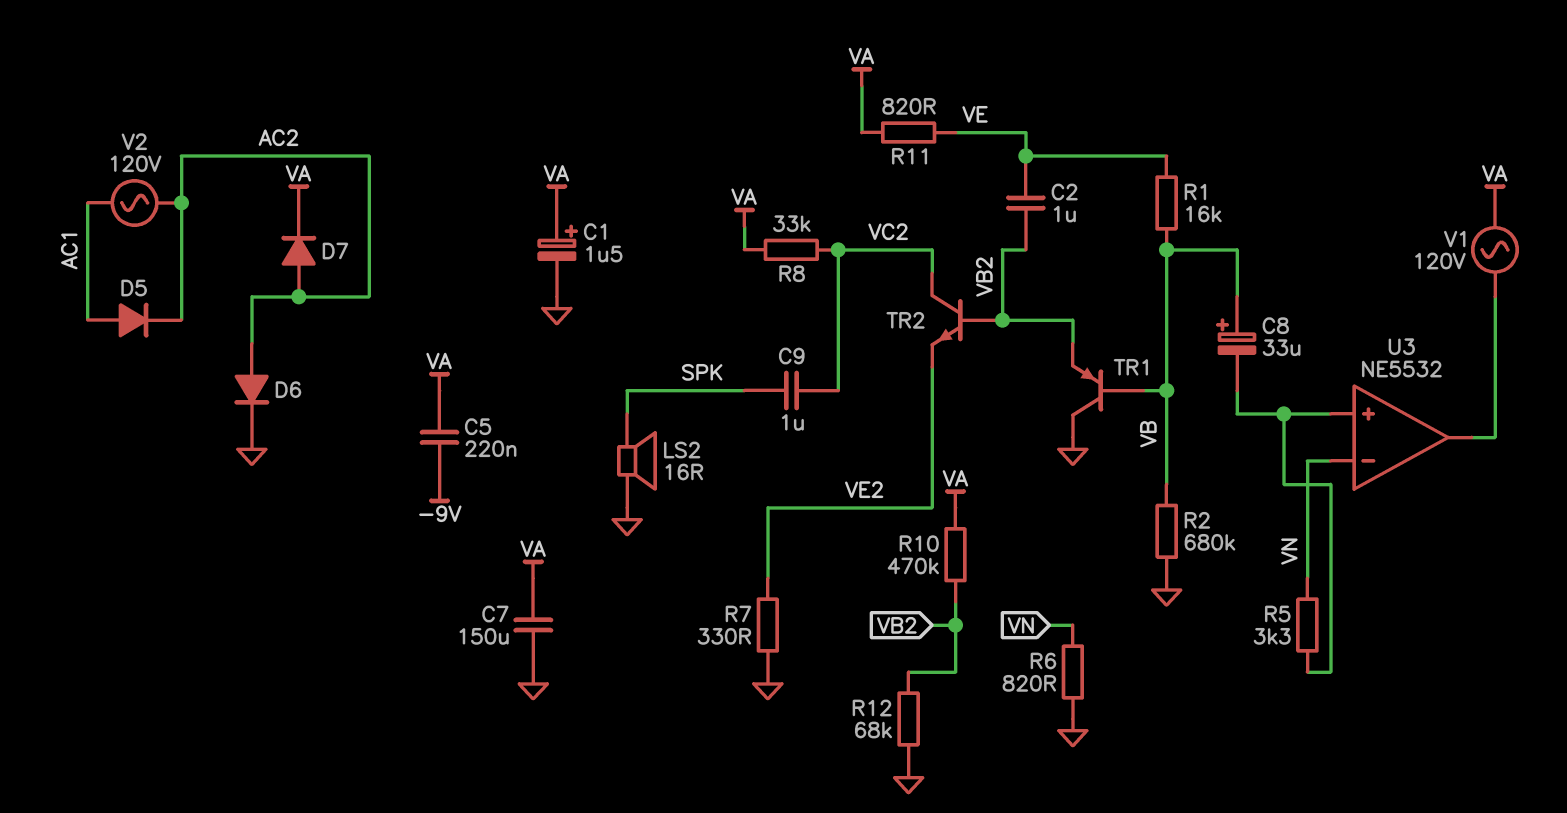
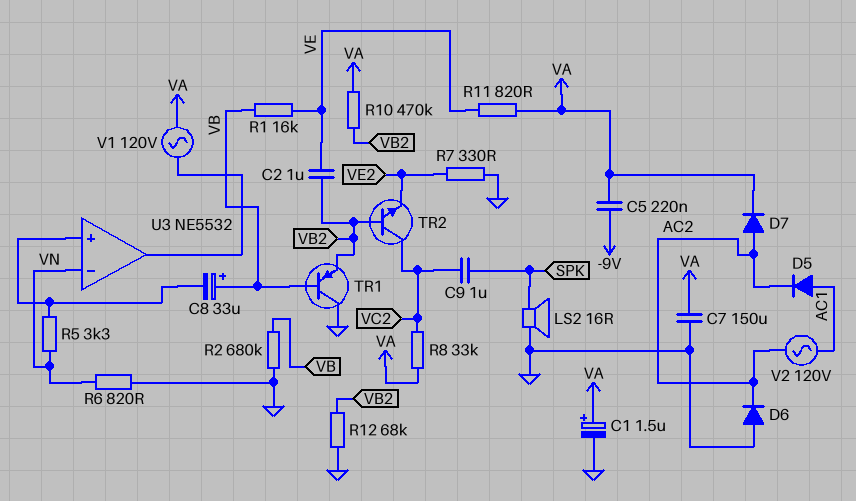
D6: diode (A AC2, K GND) -> diode (A GND, K AC2)

